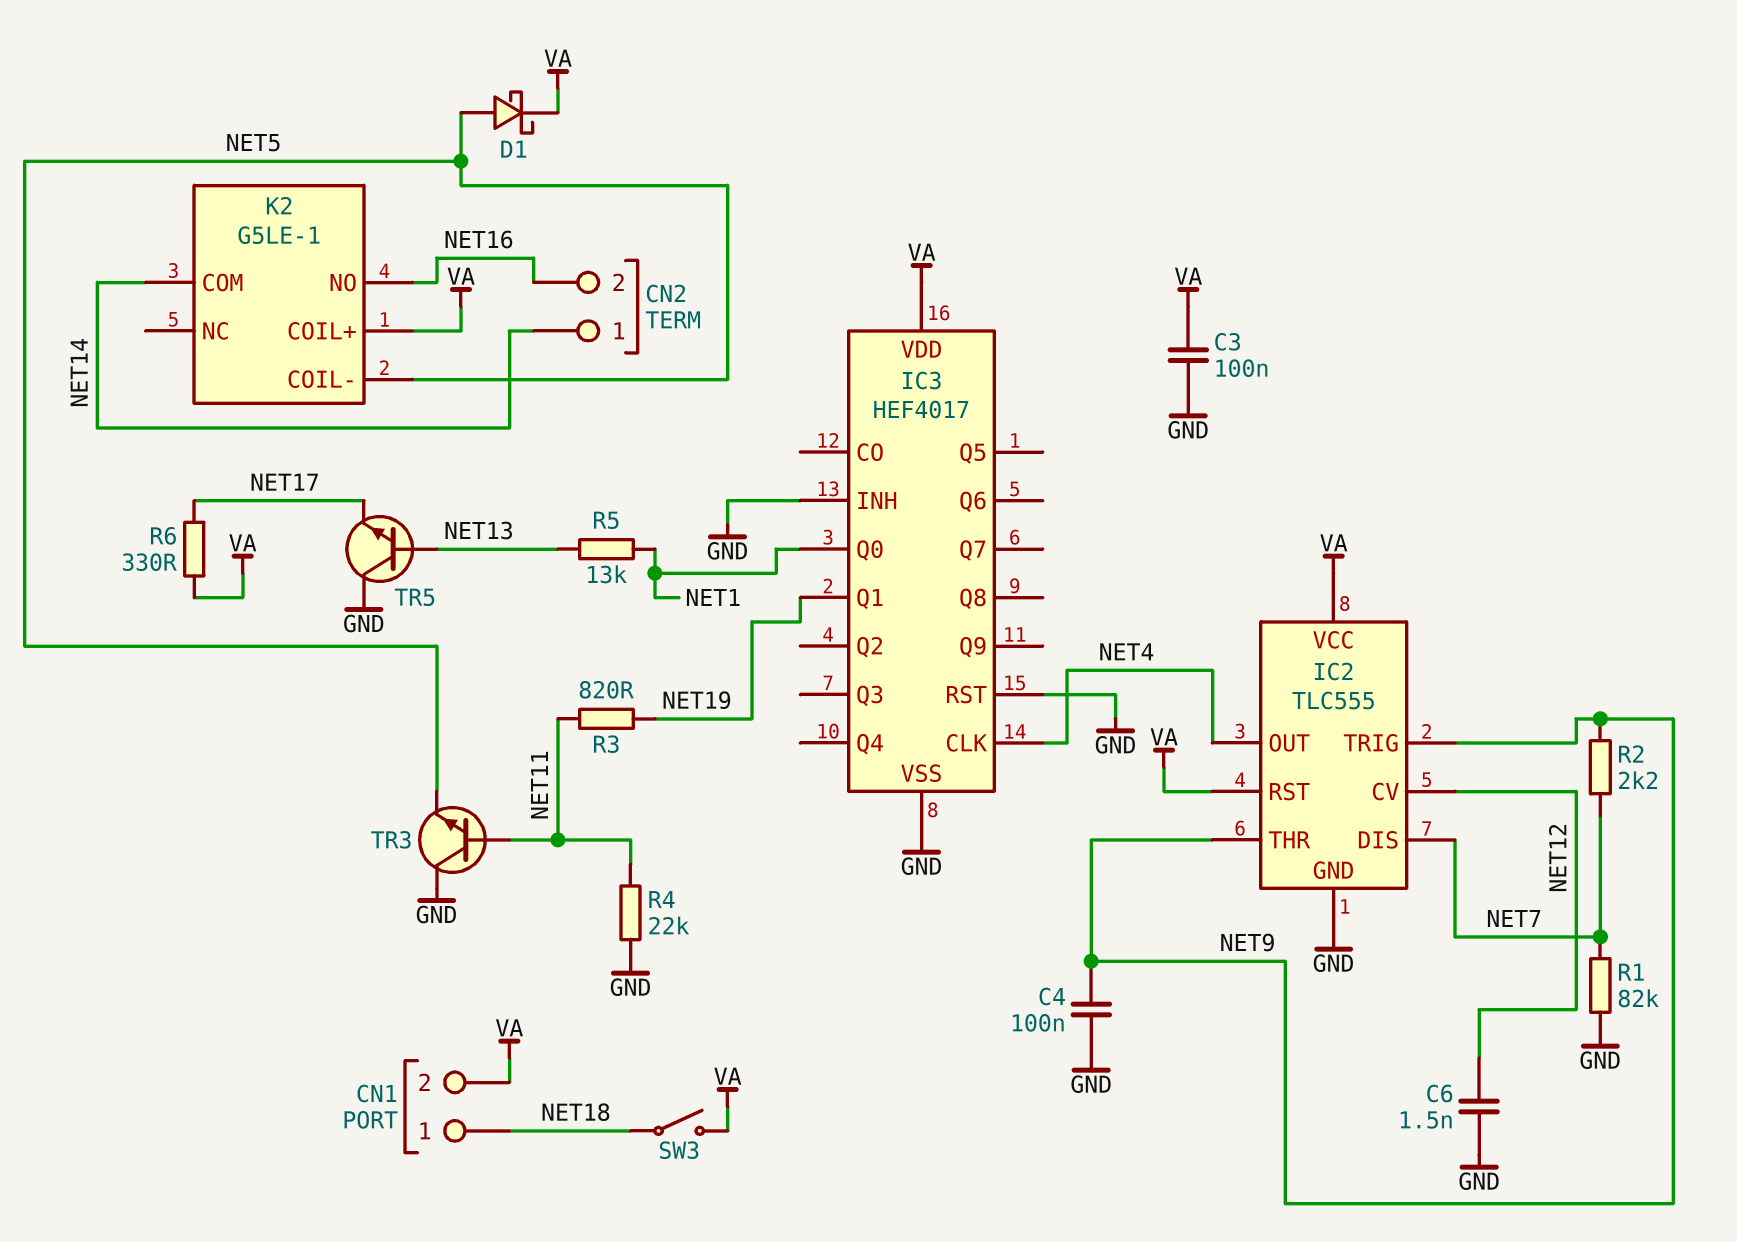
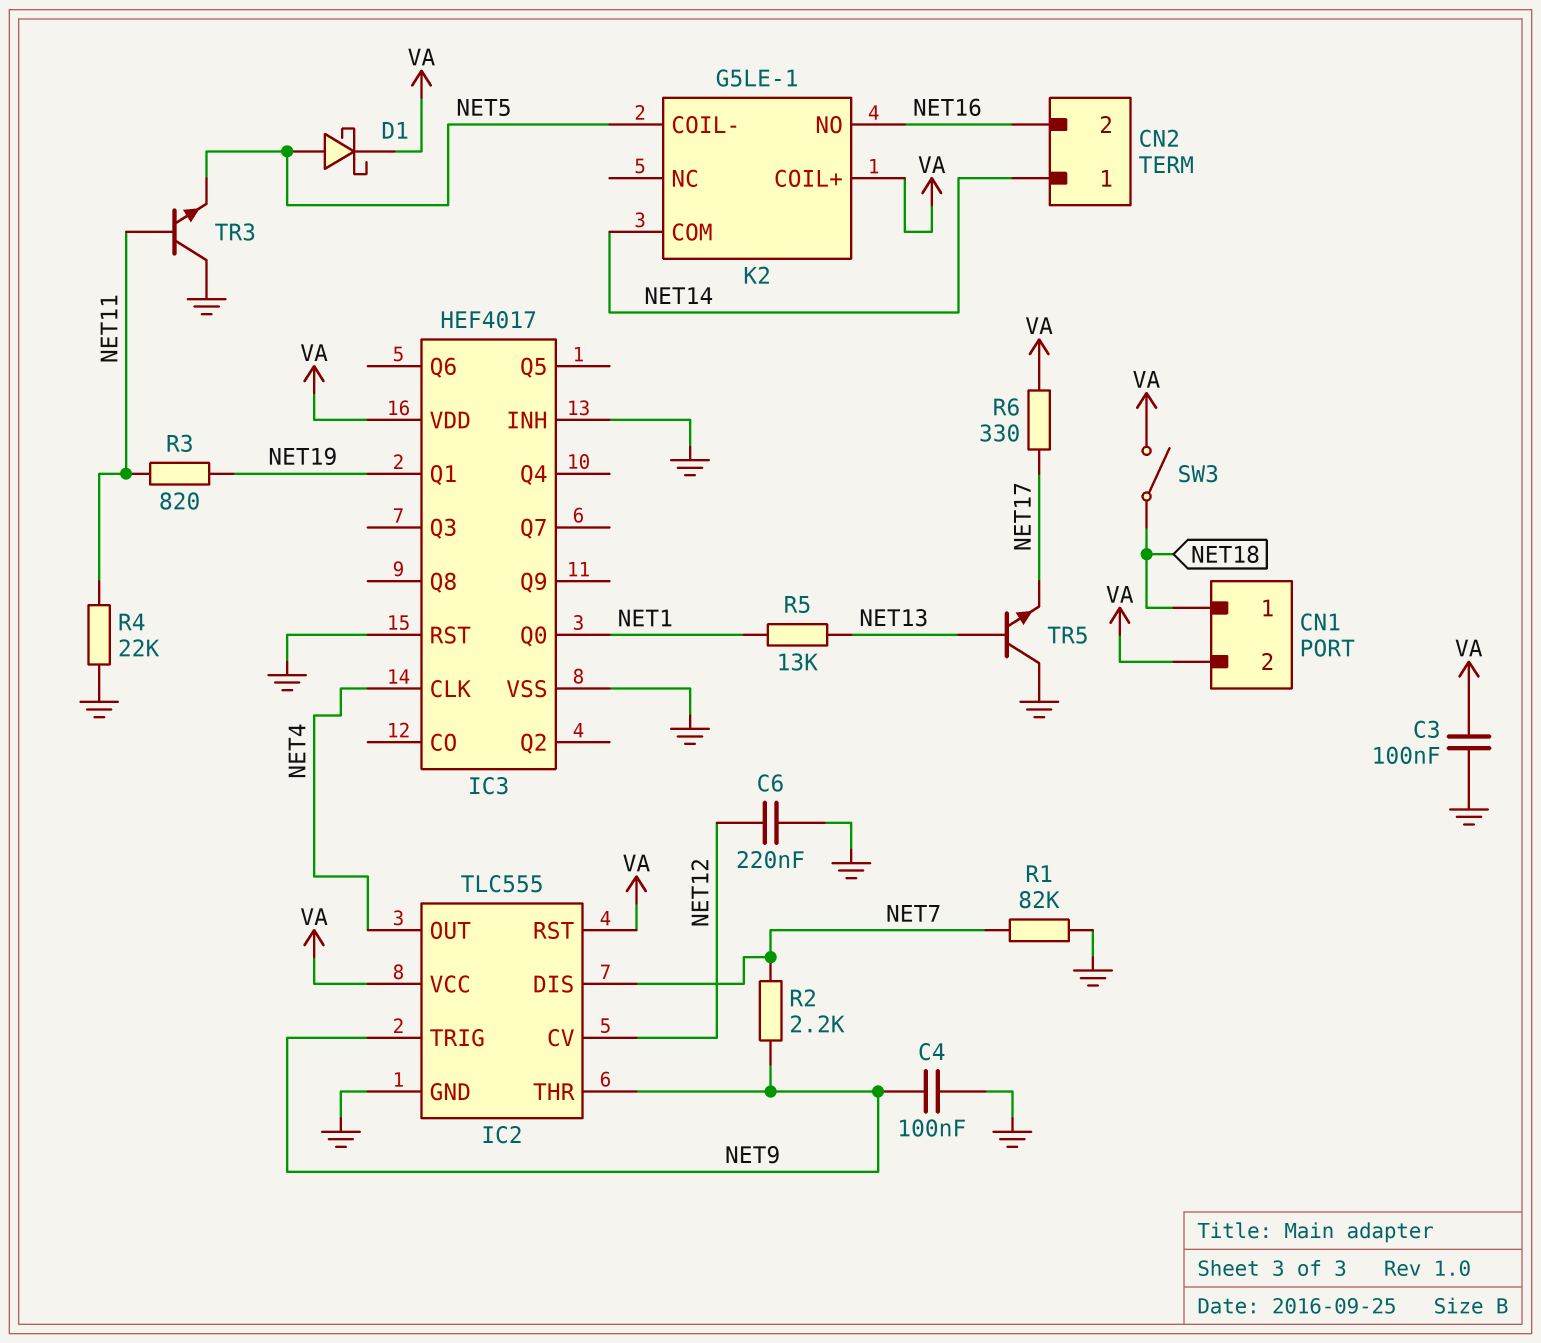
C6: 1.5nF (GND, NET12) -> 220nF (GND, NET12)

